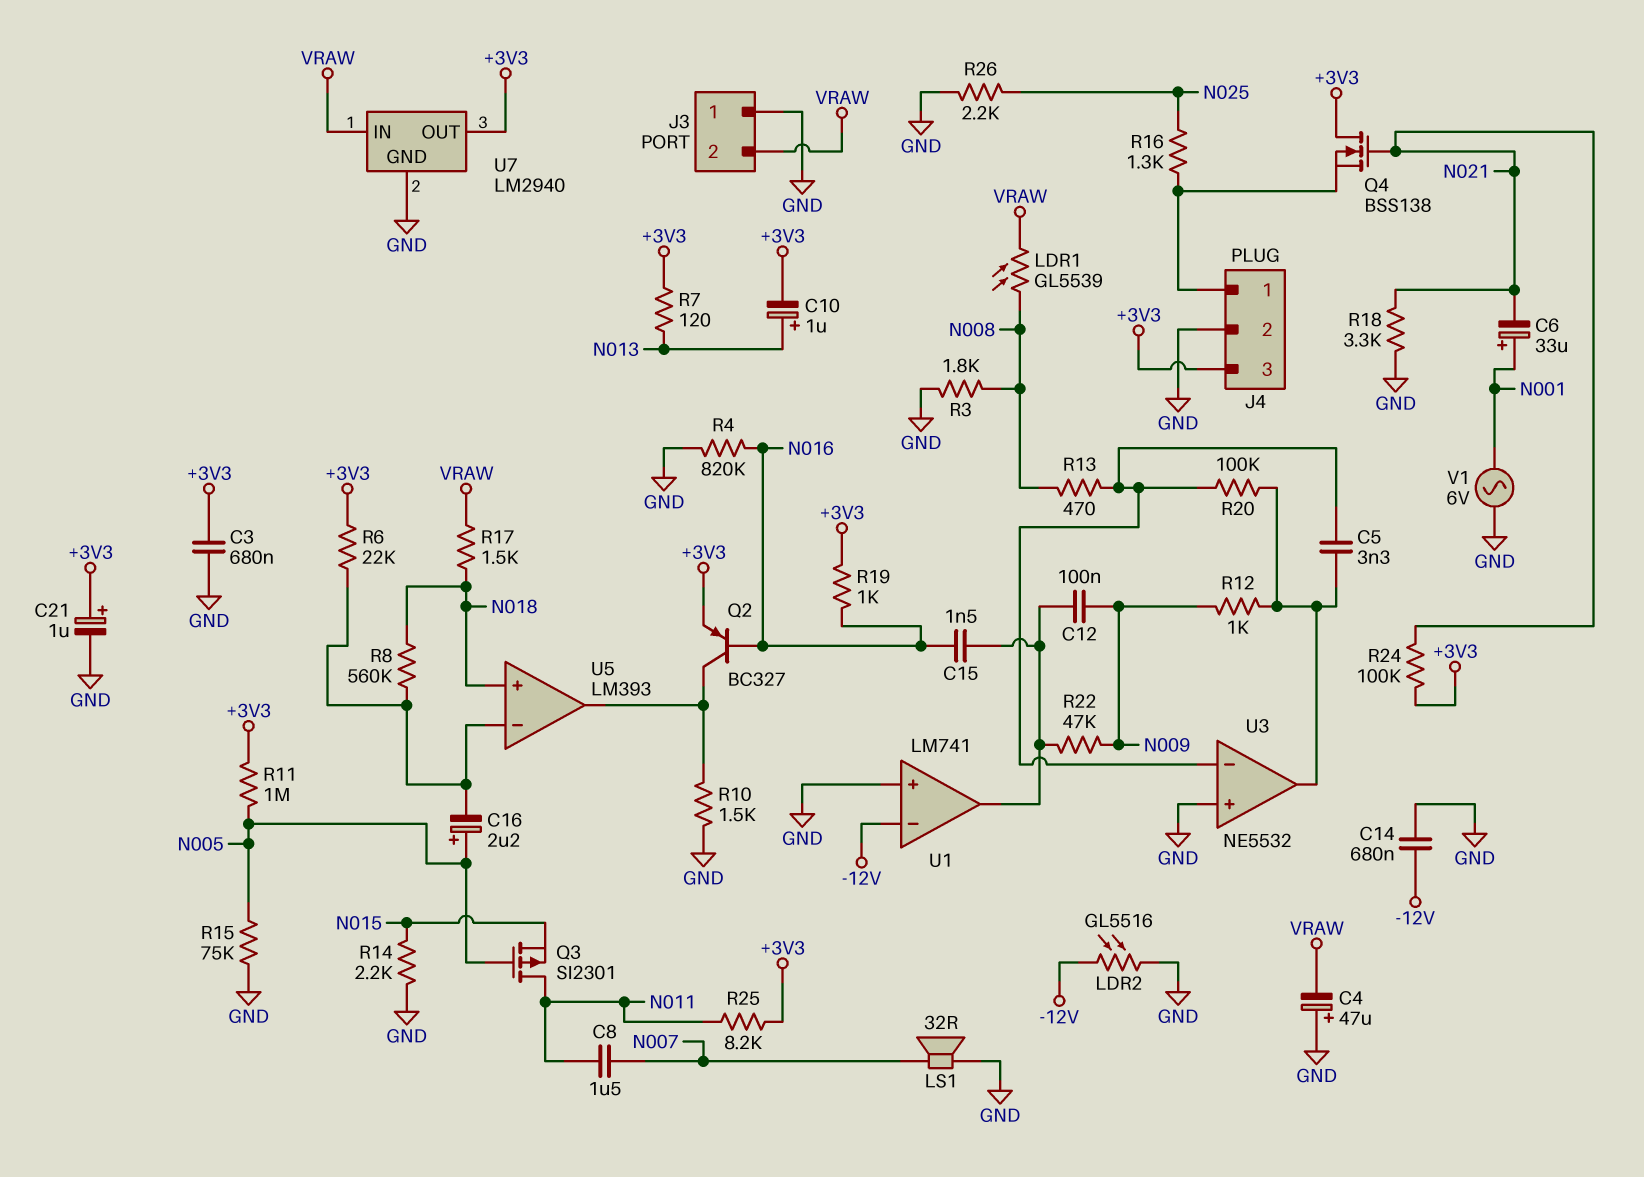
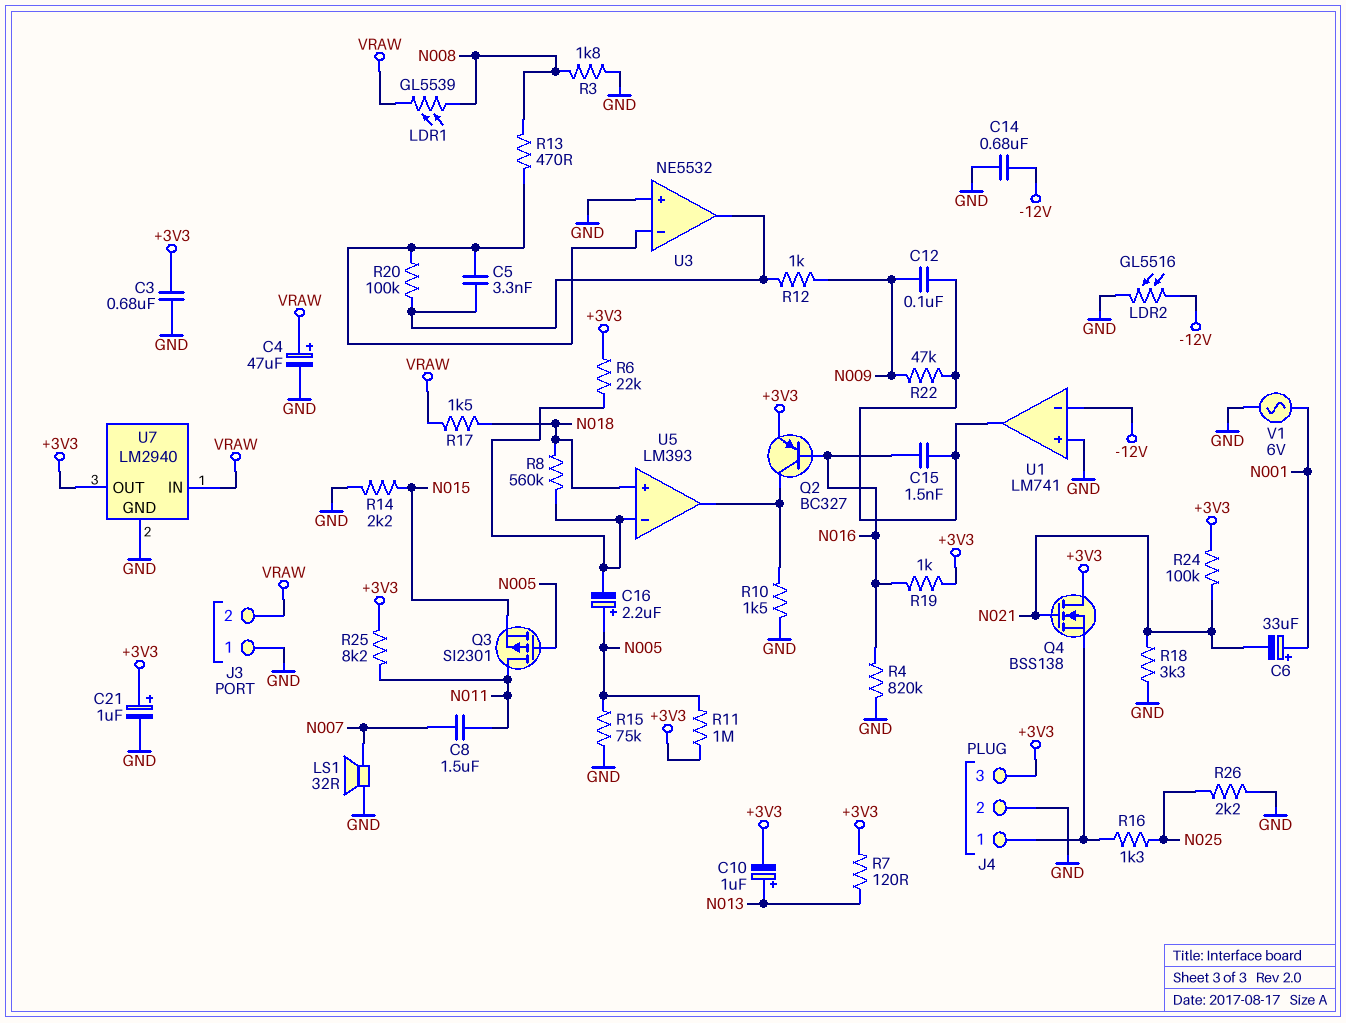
C4: 47uF (plus GND, minus VRAW) -> 47uF (plus VRAW, minus GND)

